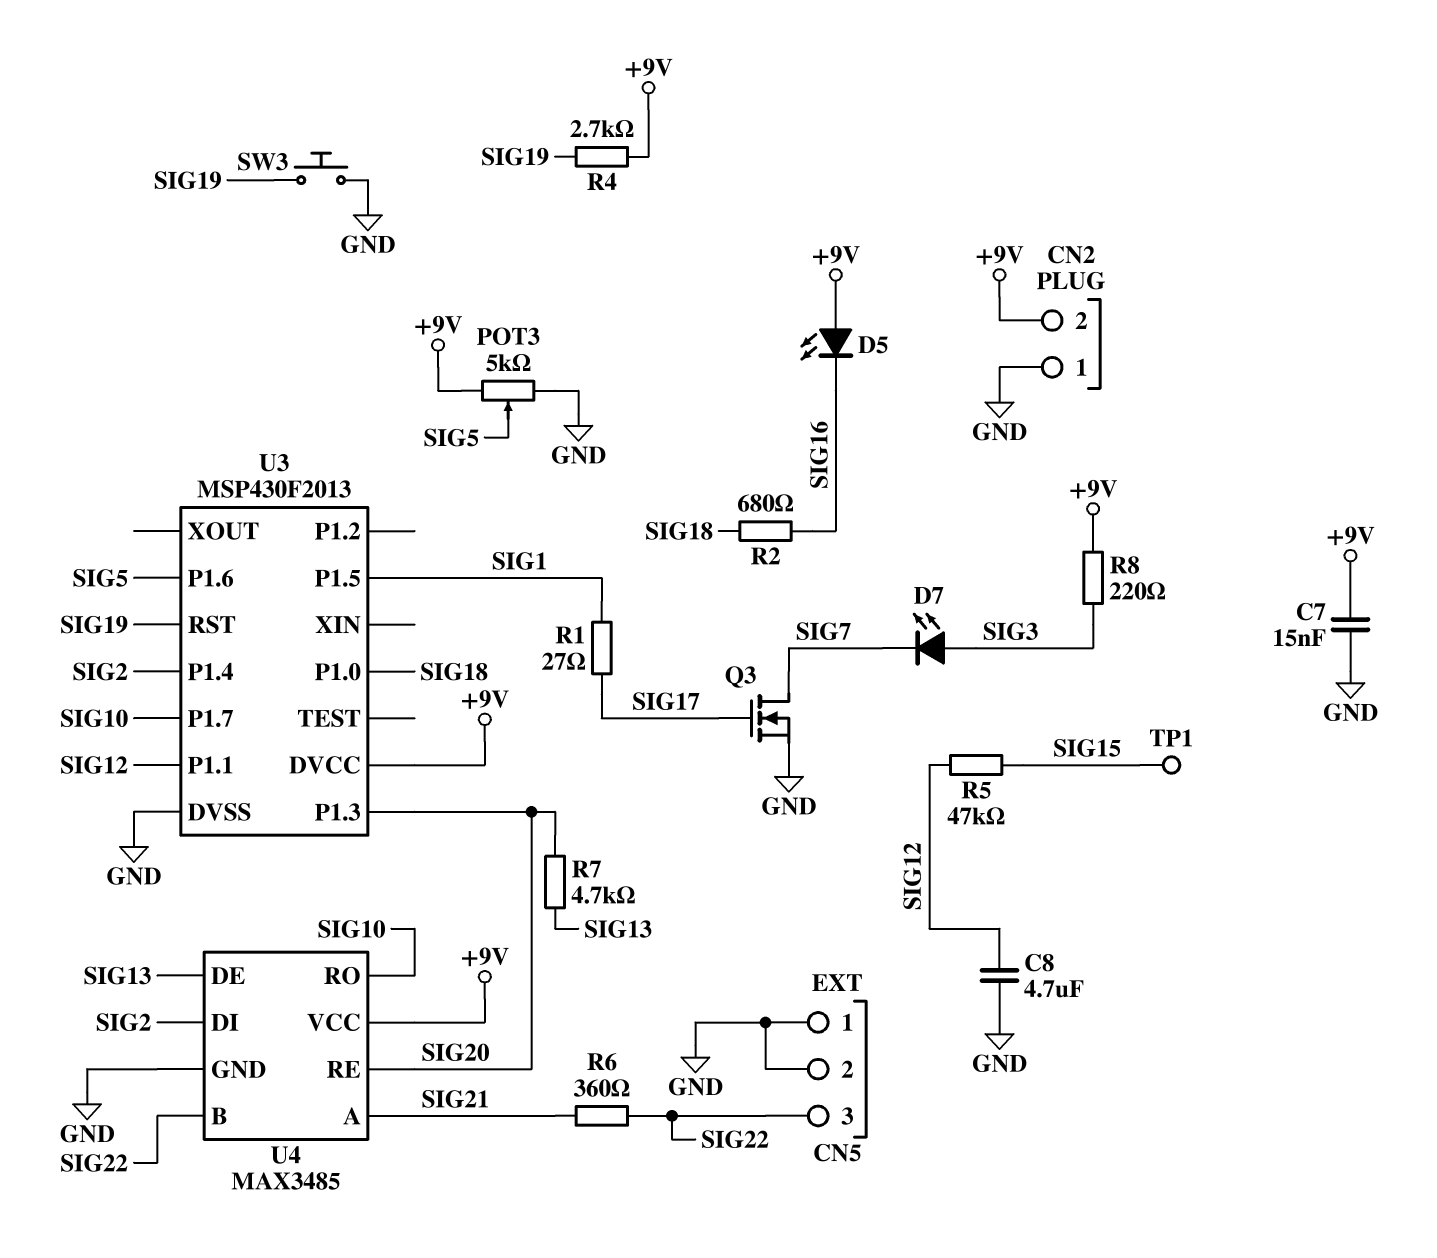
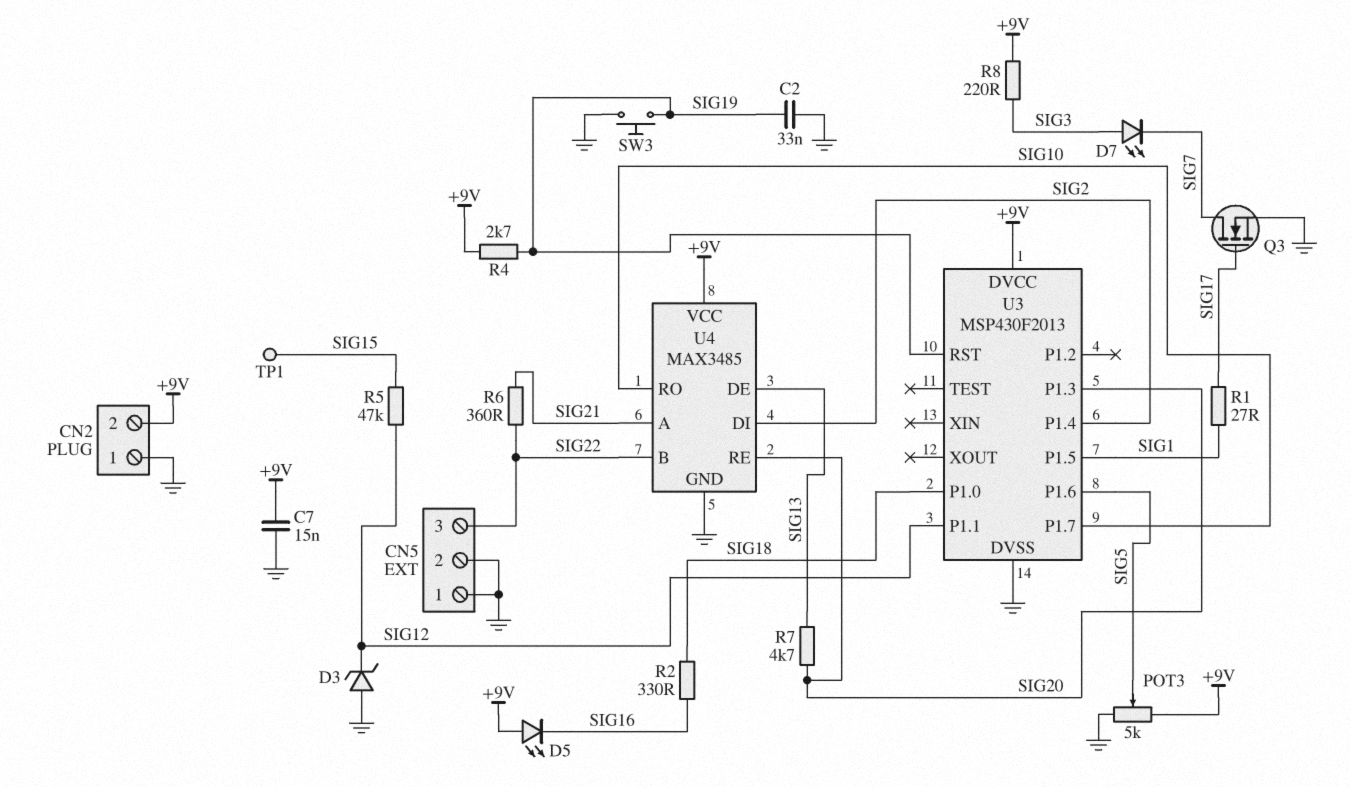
C2: none -> 33nF (GND, SIG19)
C8: 4.7uF (GND, SIG12) -> none
D3: none -> zener (A GND, K SIG12)
R2: 680 (SIG16, SIG18) -> 330 (SIG16, SIG18)

